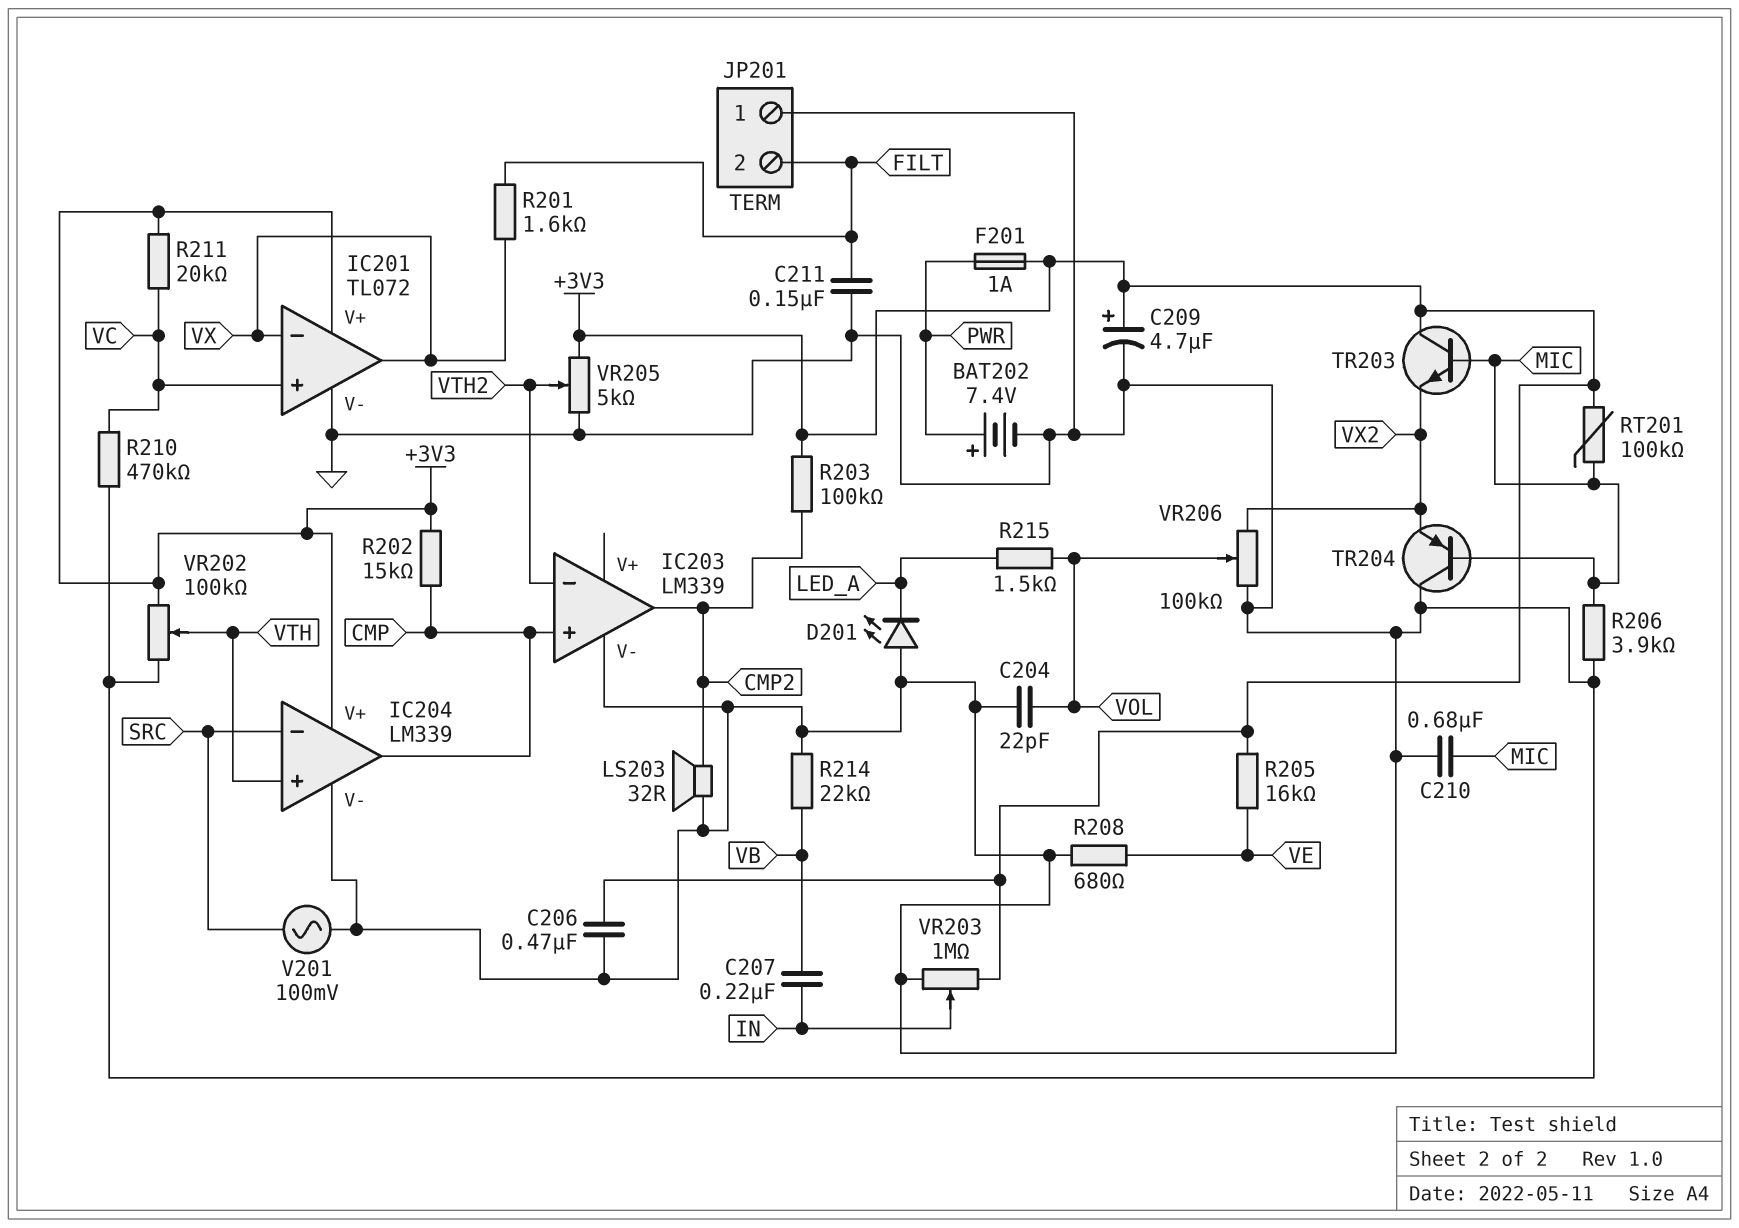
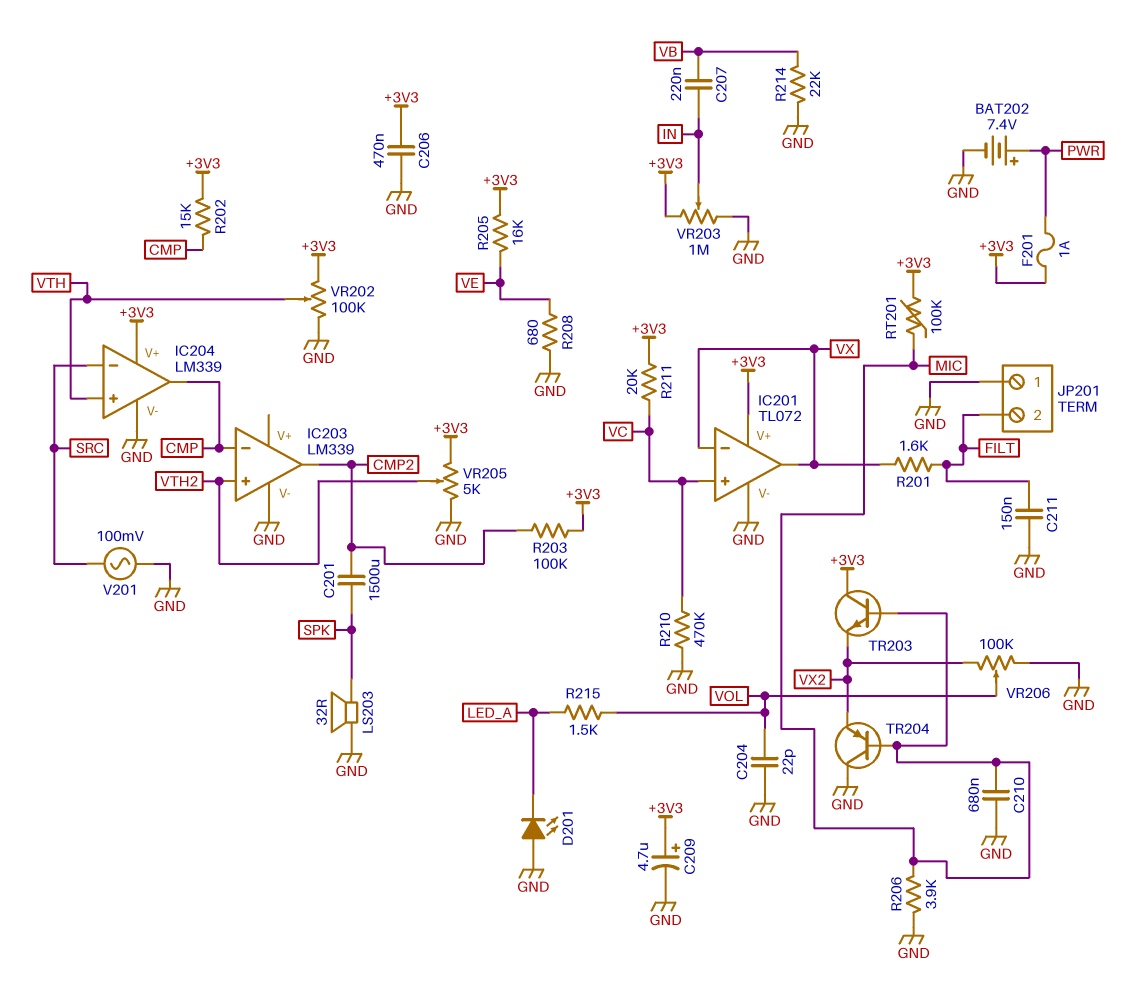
C201: none -> 1500uF (CMP2, SPK)
IC203 pin in+: CMP -> VTH2
IC203 pin in-: VTH2 -> CMP
LS203: speaker 32R (CMP2, GND) -> speaker 32R (GND, SPK)

